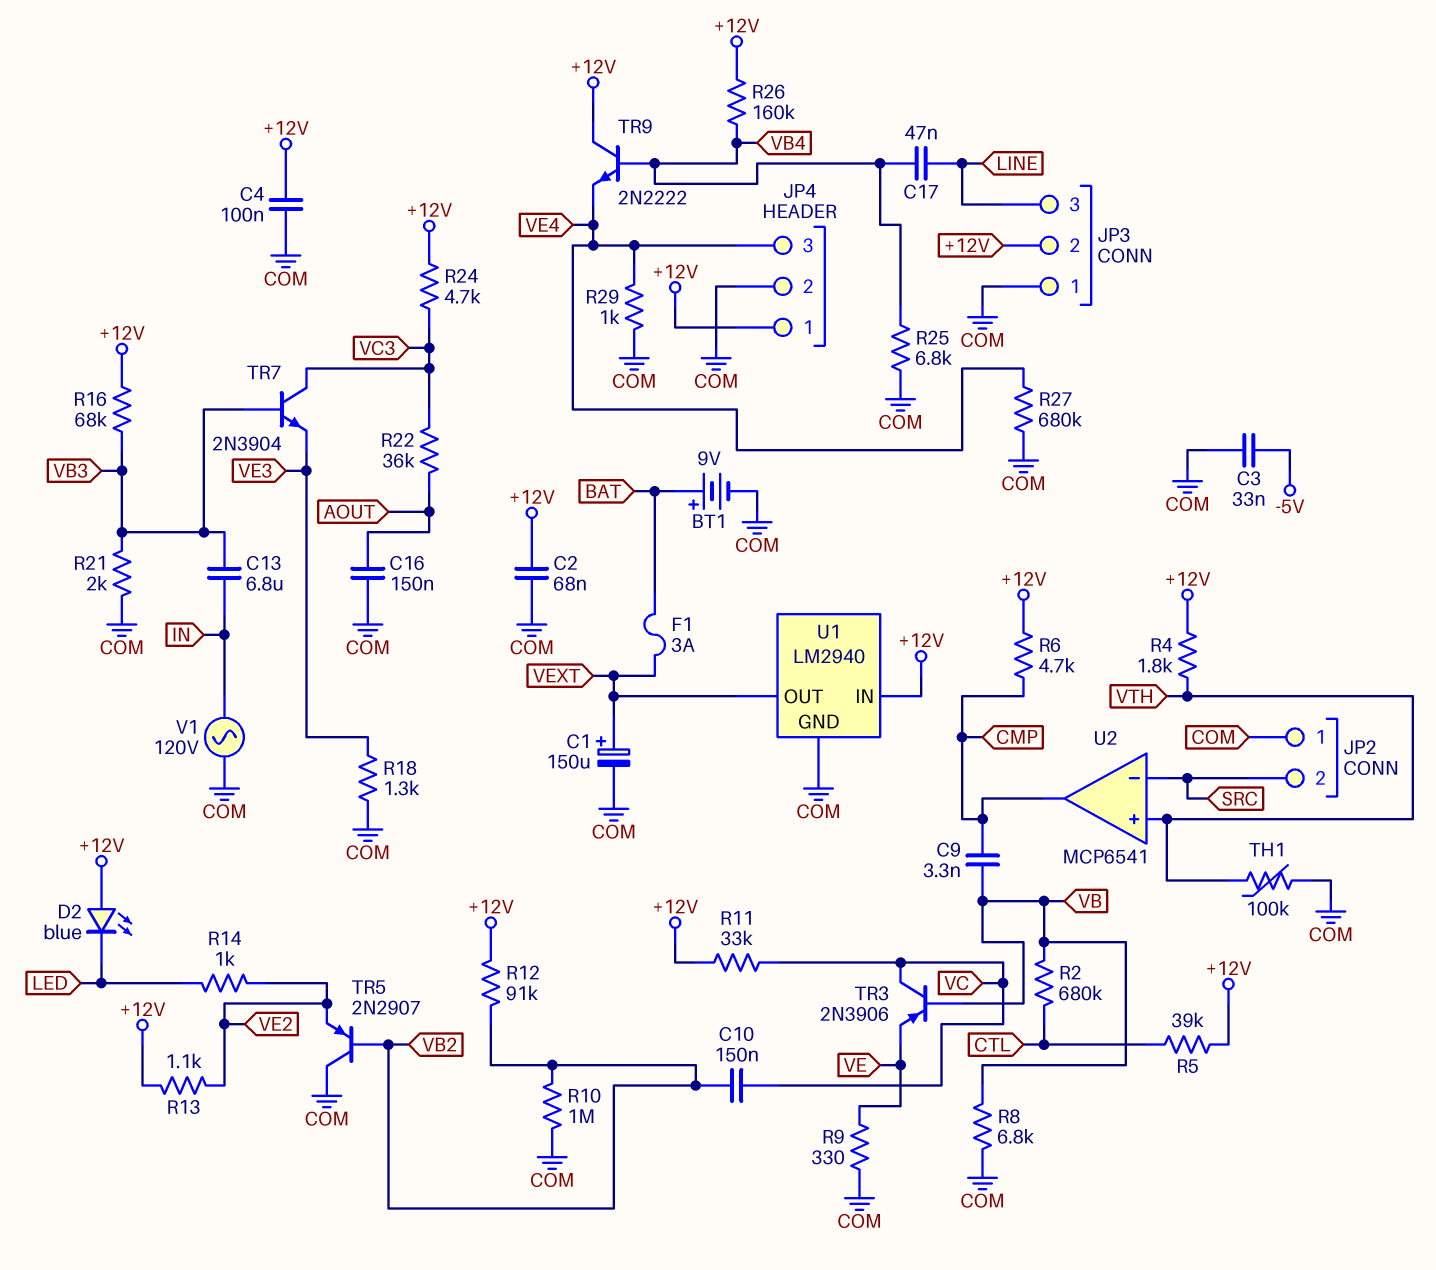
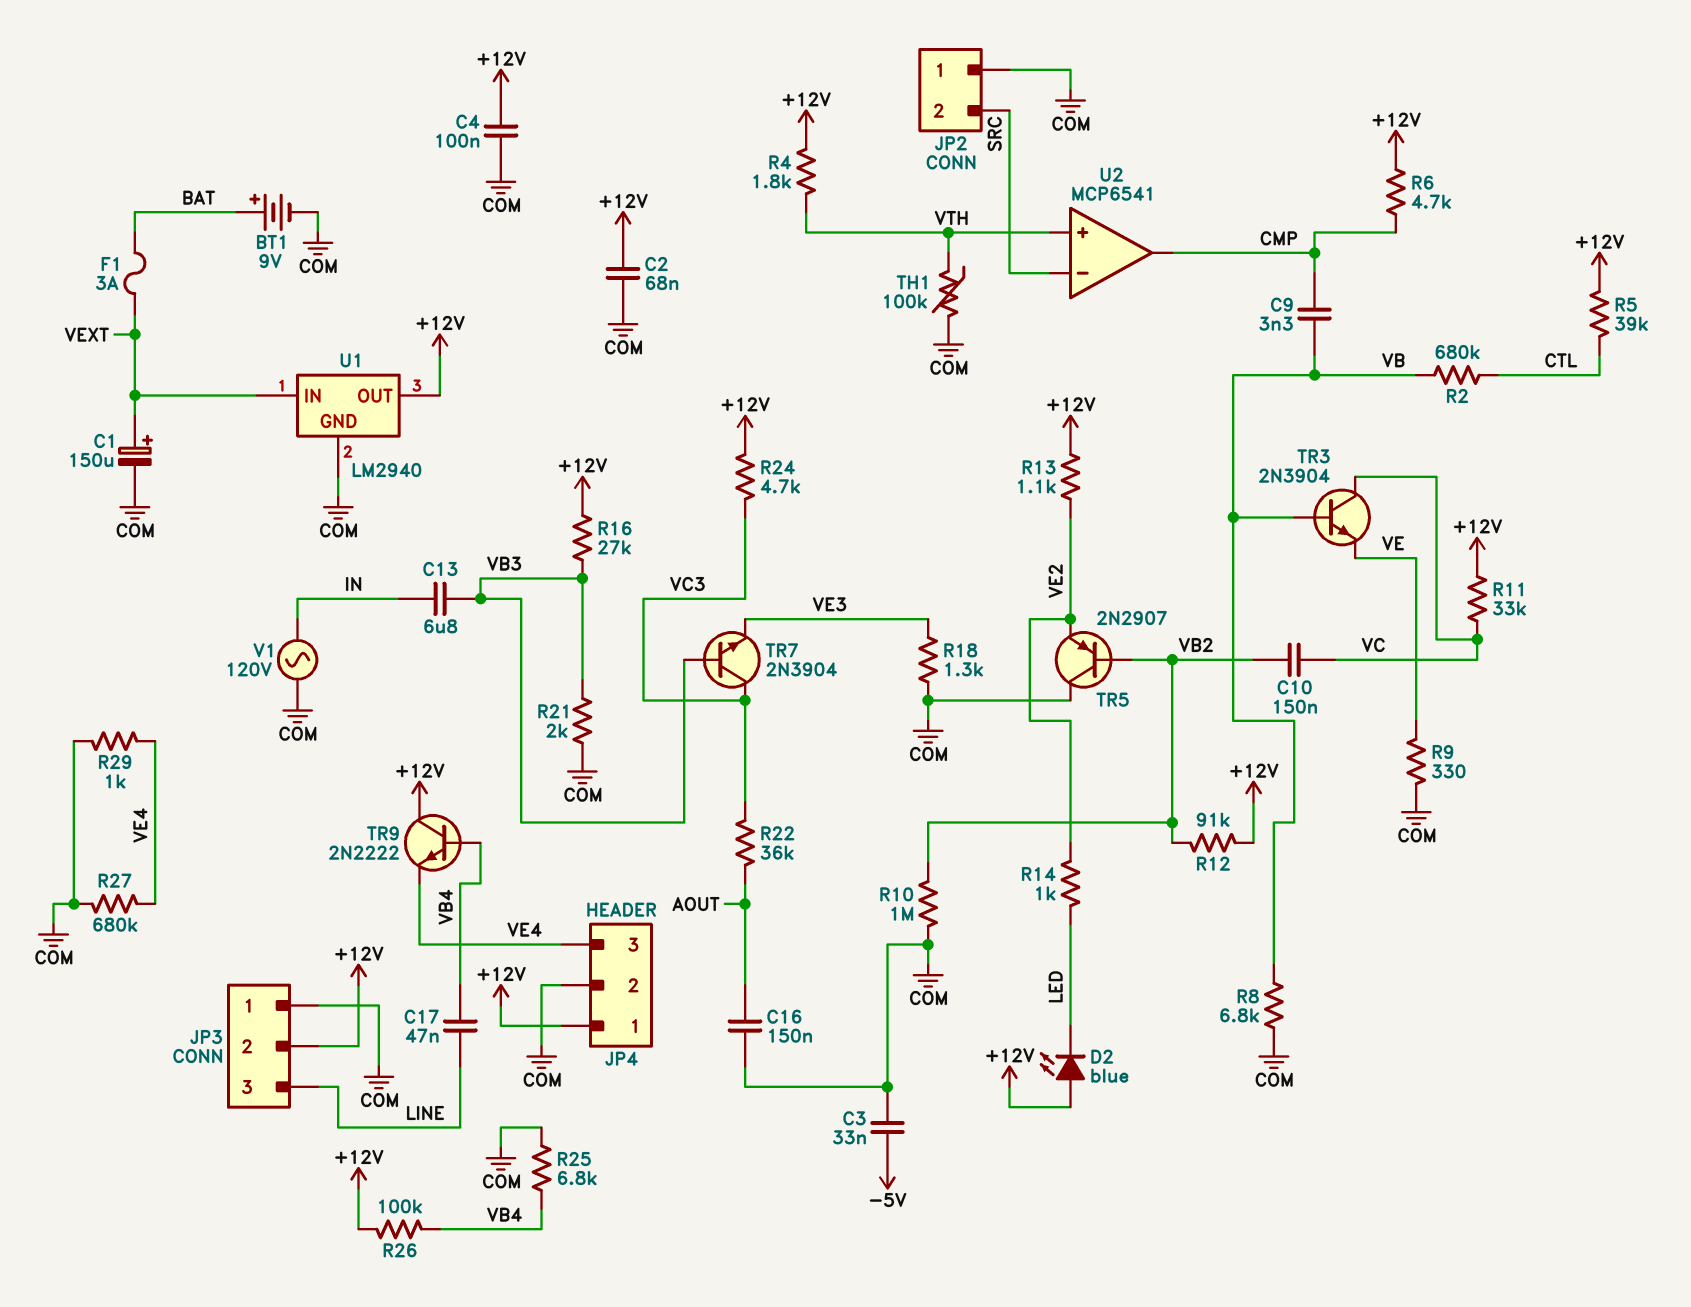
R16: 68k (+12V, VB3) -> 27k (+12V, VB3)
R26: 160k (+12V, VB4) -> 100k (+12V, VB4)
TR3: PNP 2N3906 (B VB, C VC, E VE) -> NPN 2N3904 (B VB, C VC, E VE)
U1 pin IN: +12V -> VEXT
U1 pin OUT: VEXT -> +12V

